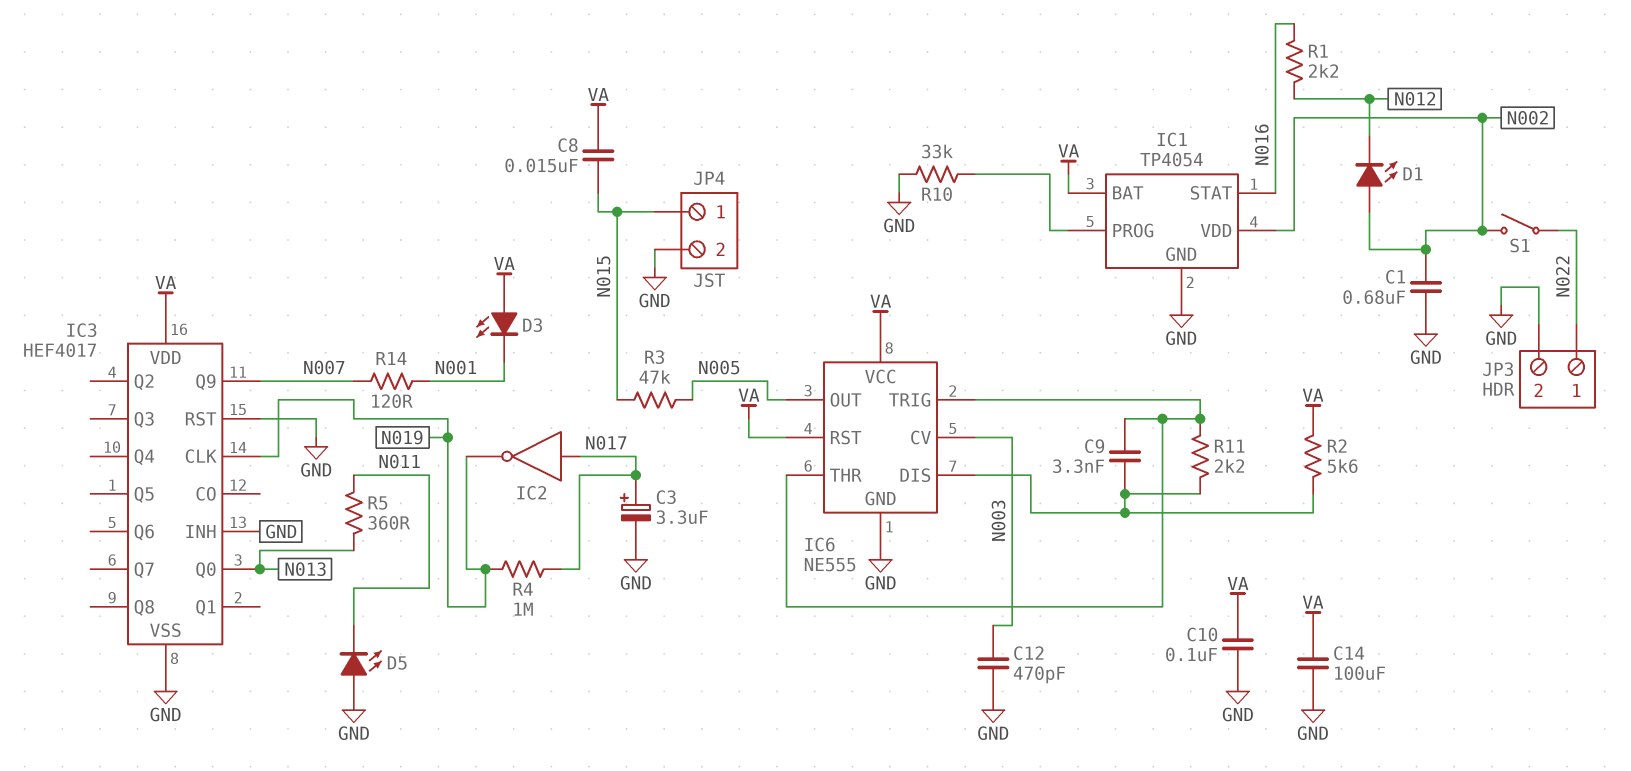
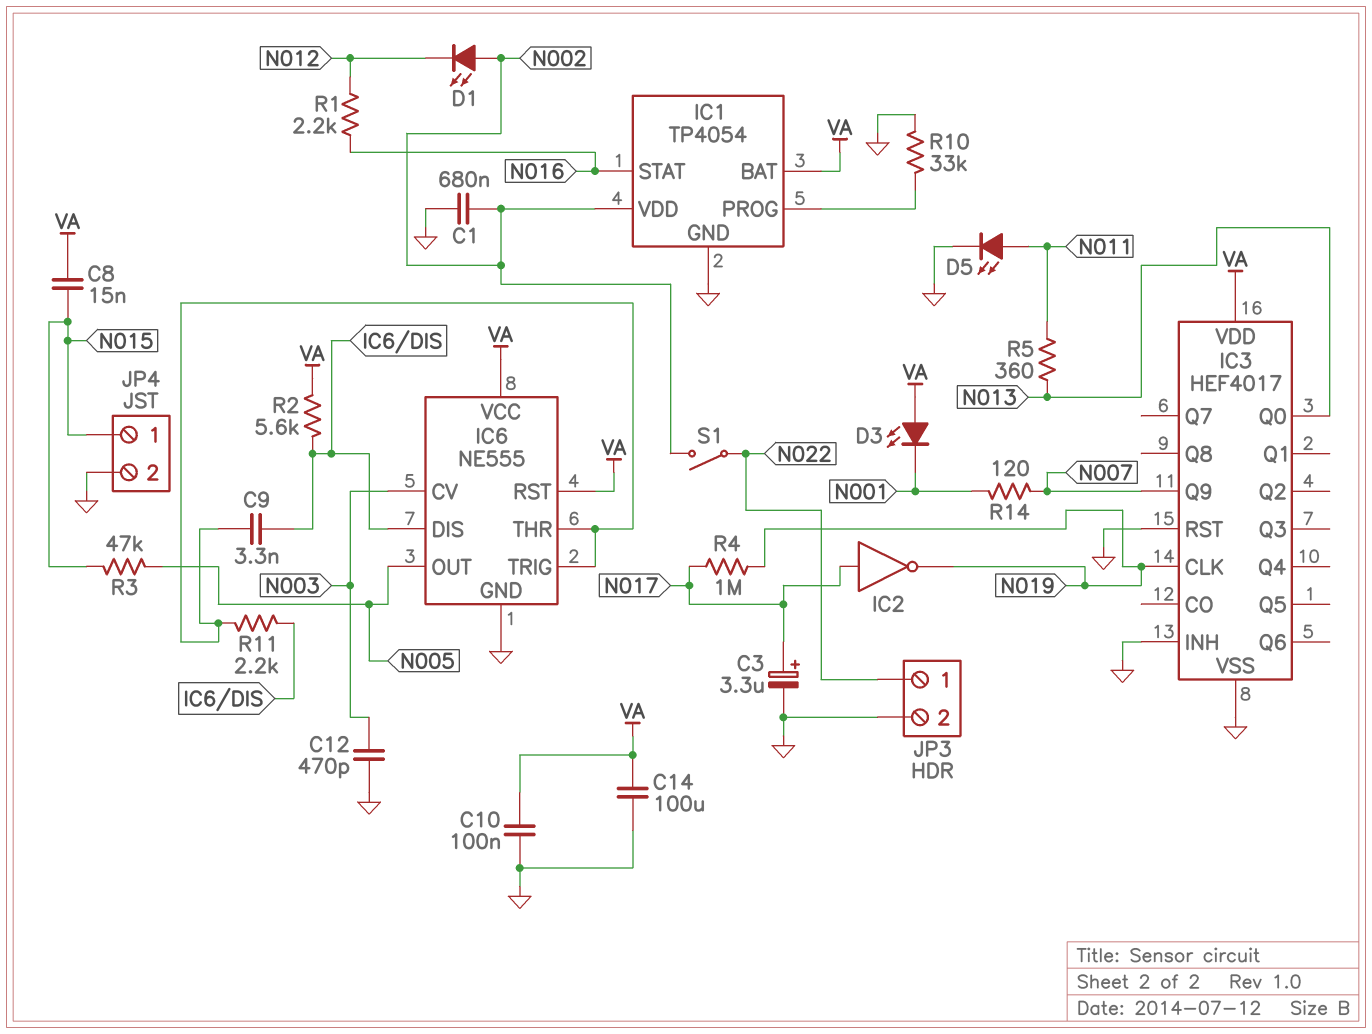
D5: LED (A GND, K N011) -> LED (A N011, K GND)

